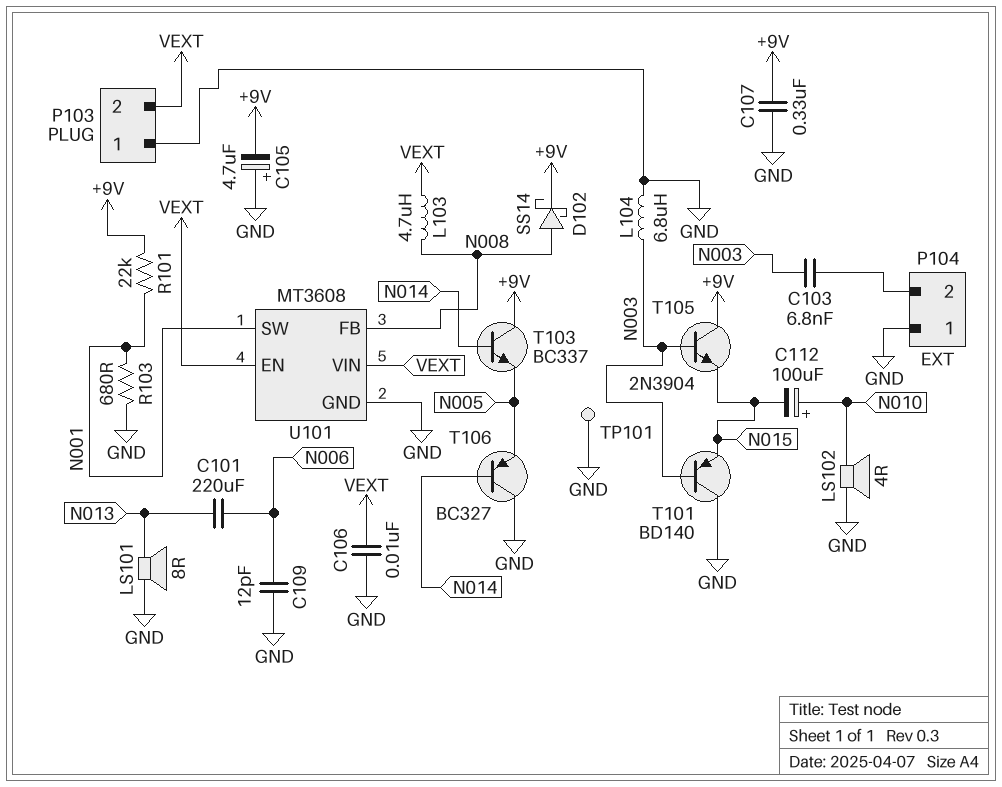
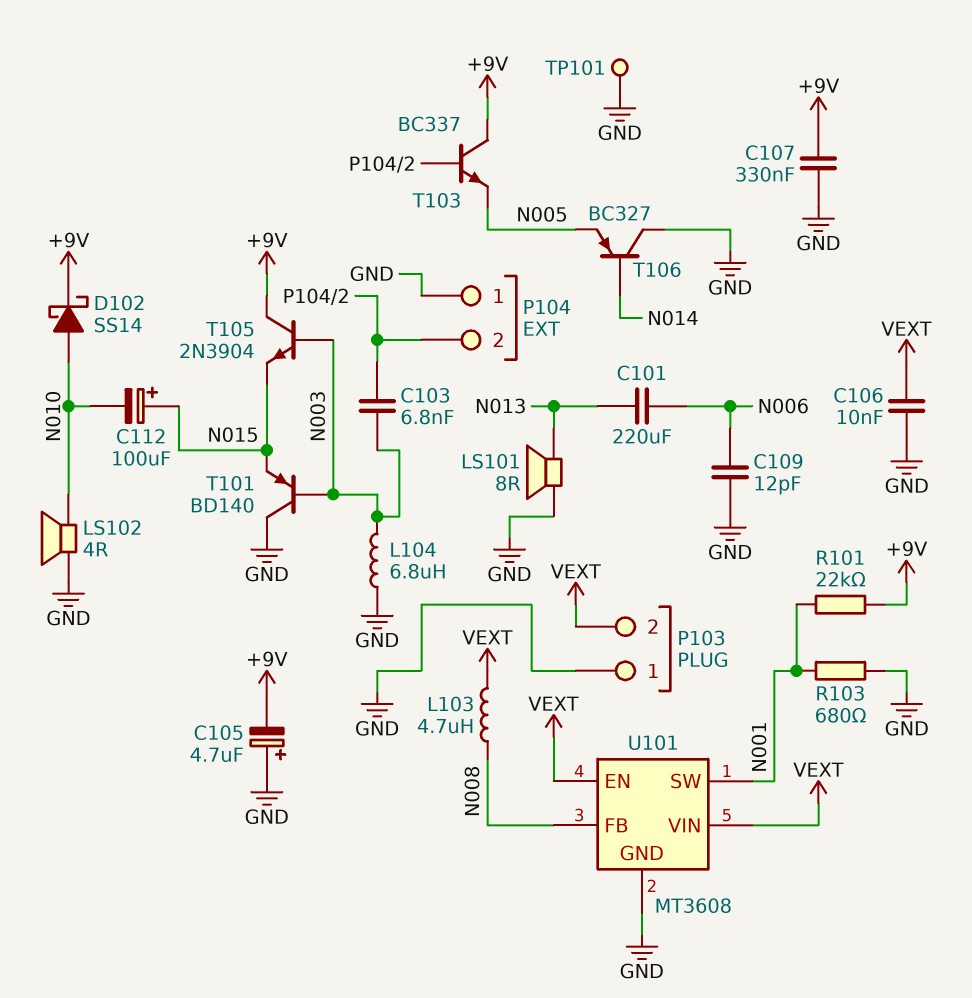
C112: 100uF (plus N010, minus N015) -> 100uF (plus N015, minus N010)
D102: schottky SS14 (A N008, K +9V) -> schottky SS14 (A N010, K +9V)
T103: NPN BC337 (B N014, C +9V, E N005) -> NPN BC337 (B P104/2, C +9V, E N005)

